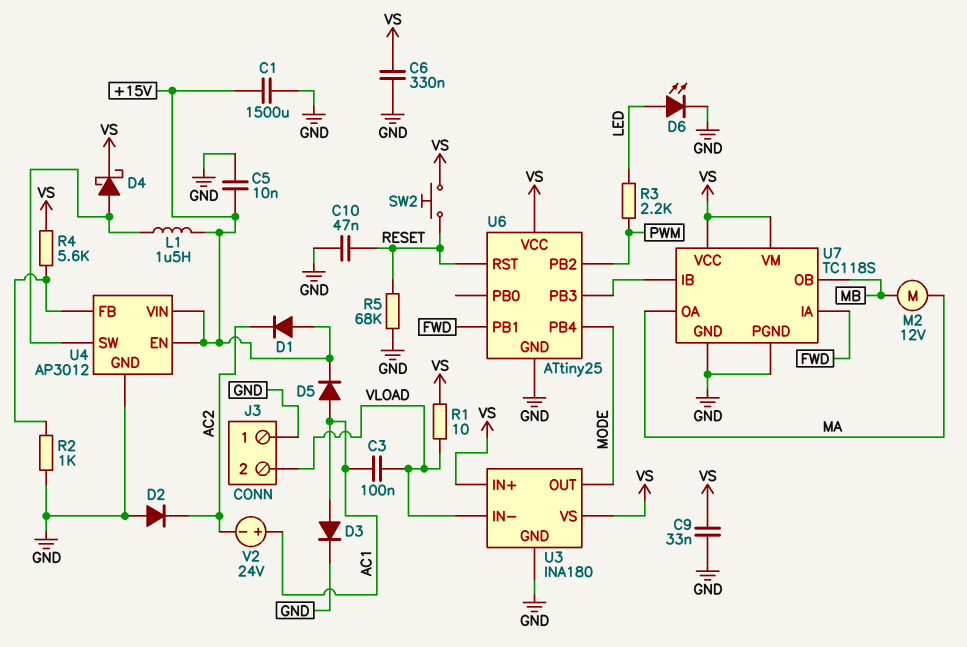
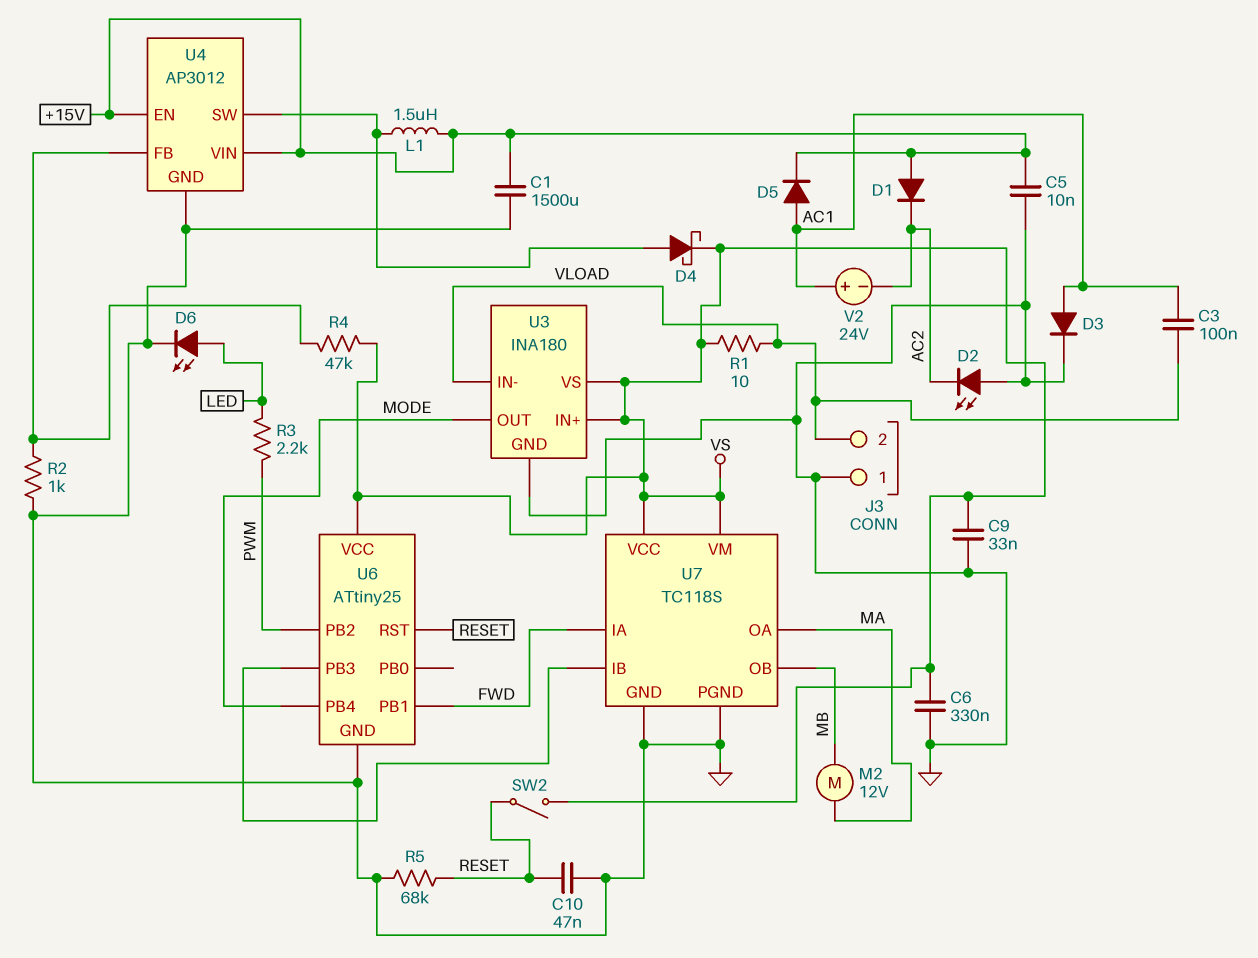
D2: diode (A GND, K AC2) -> LED (A GND, K AC2)
R4: 5.6k (U4/FB, VS) -> 47k (U4/FB, VS)
SW2: button (RESET, VS) -> switch (RESET, VS)

